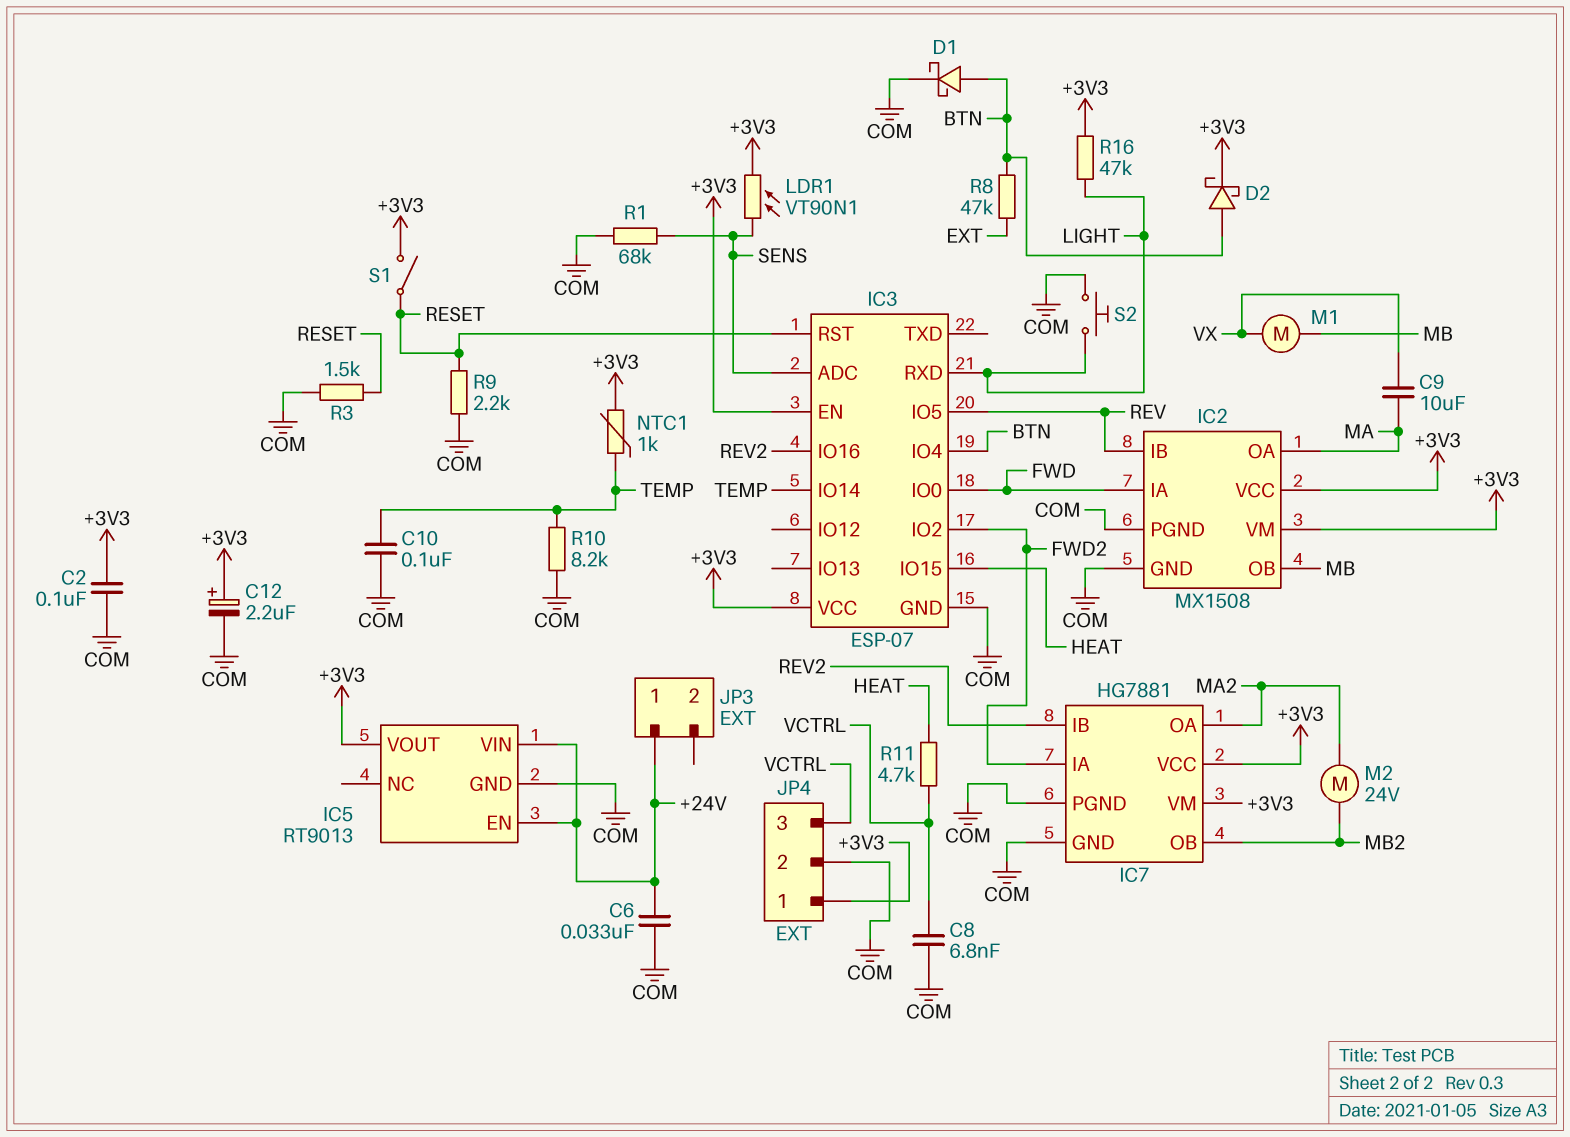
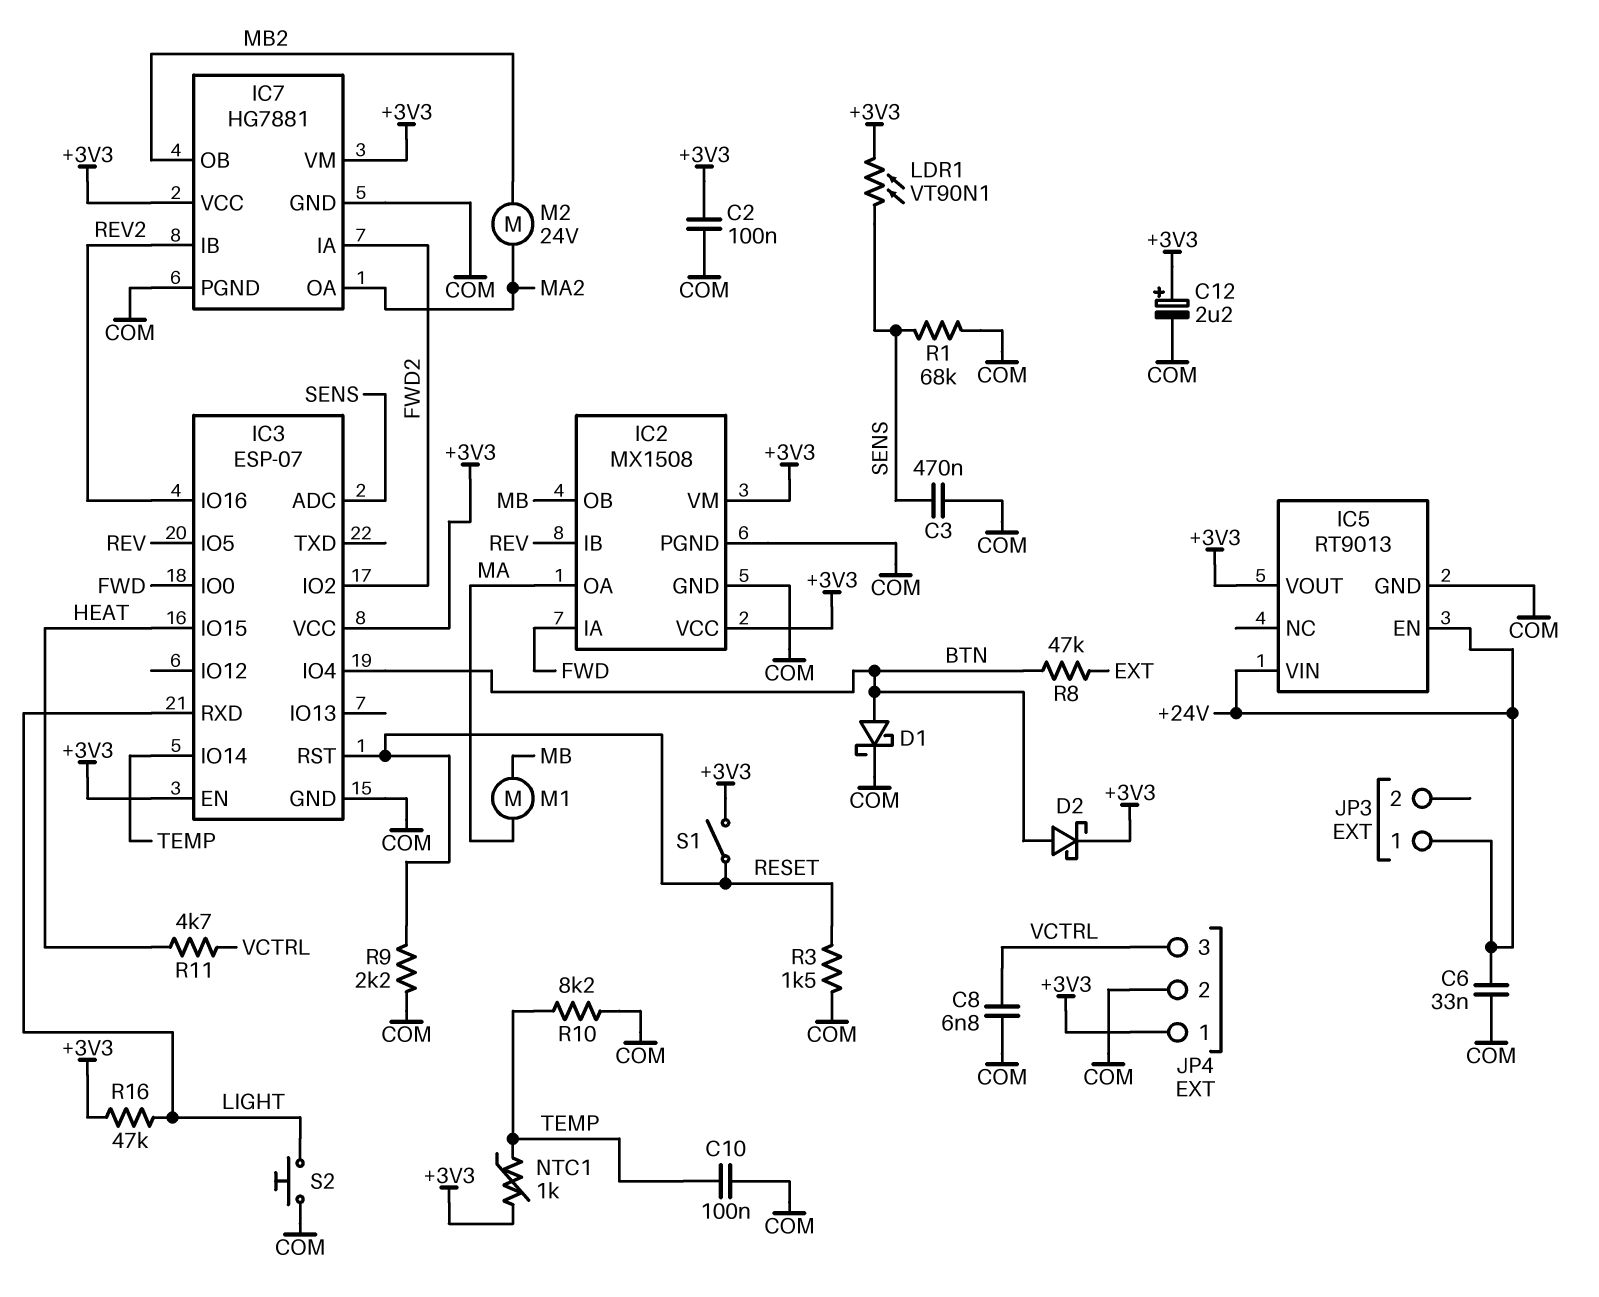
C3: none -> 470nF (COM, SENS)
C9: 10uF (MA, VX) -> none
M1: motor (MB, VX) -> motor (MA, MB)

